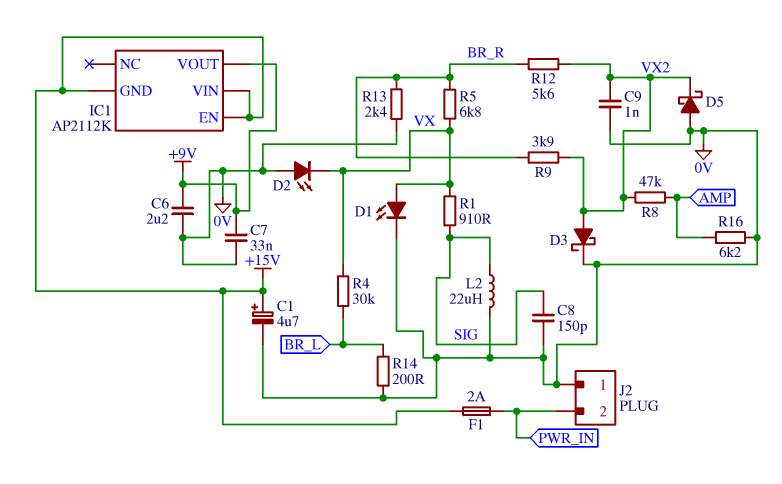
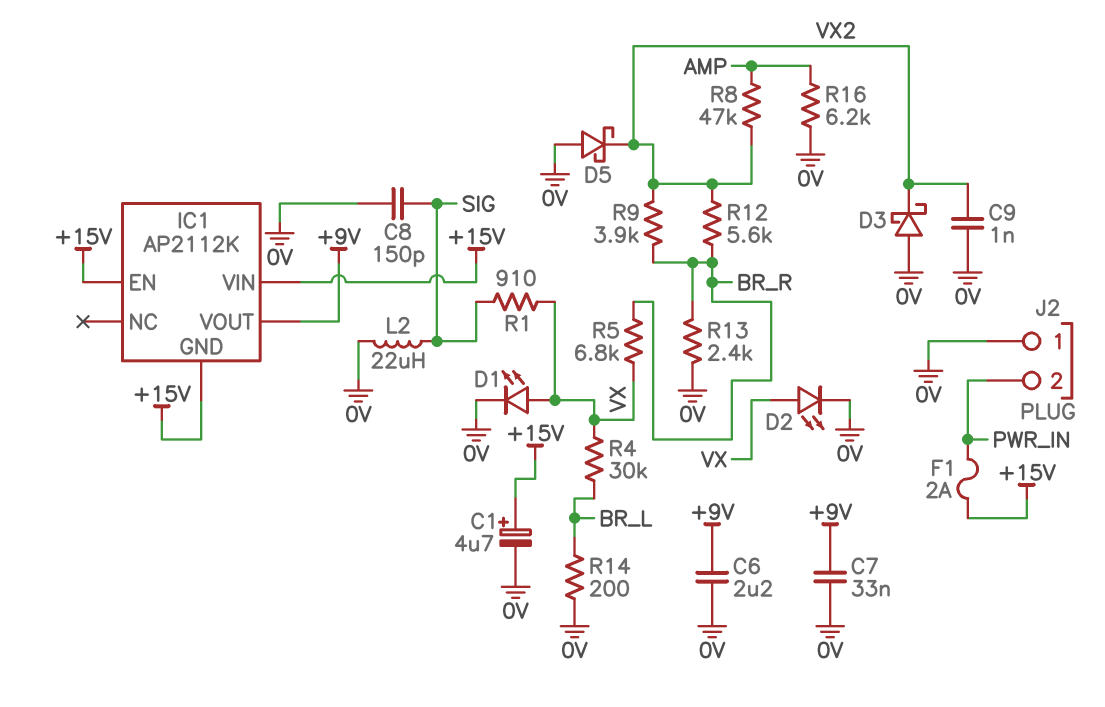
D2: LED (A 0V, K VX) -> LED (A VX, K 0V)
D3: schottky (A VX2, K 0V) -> schottky (A 0V, K VX2)

